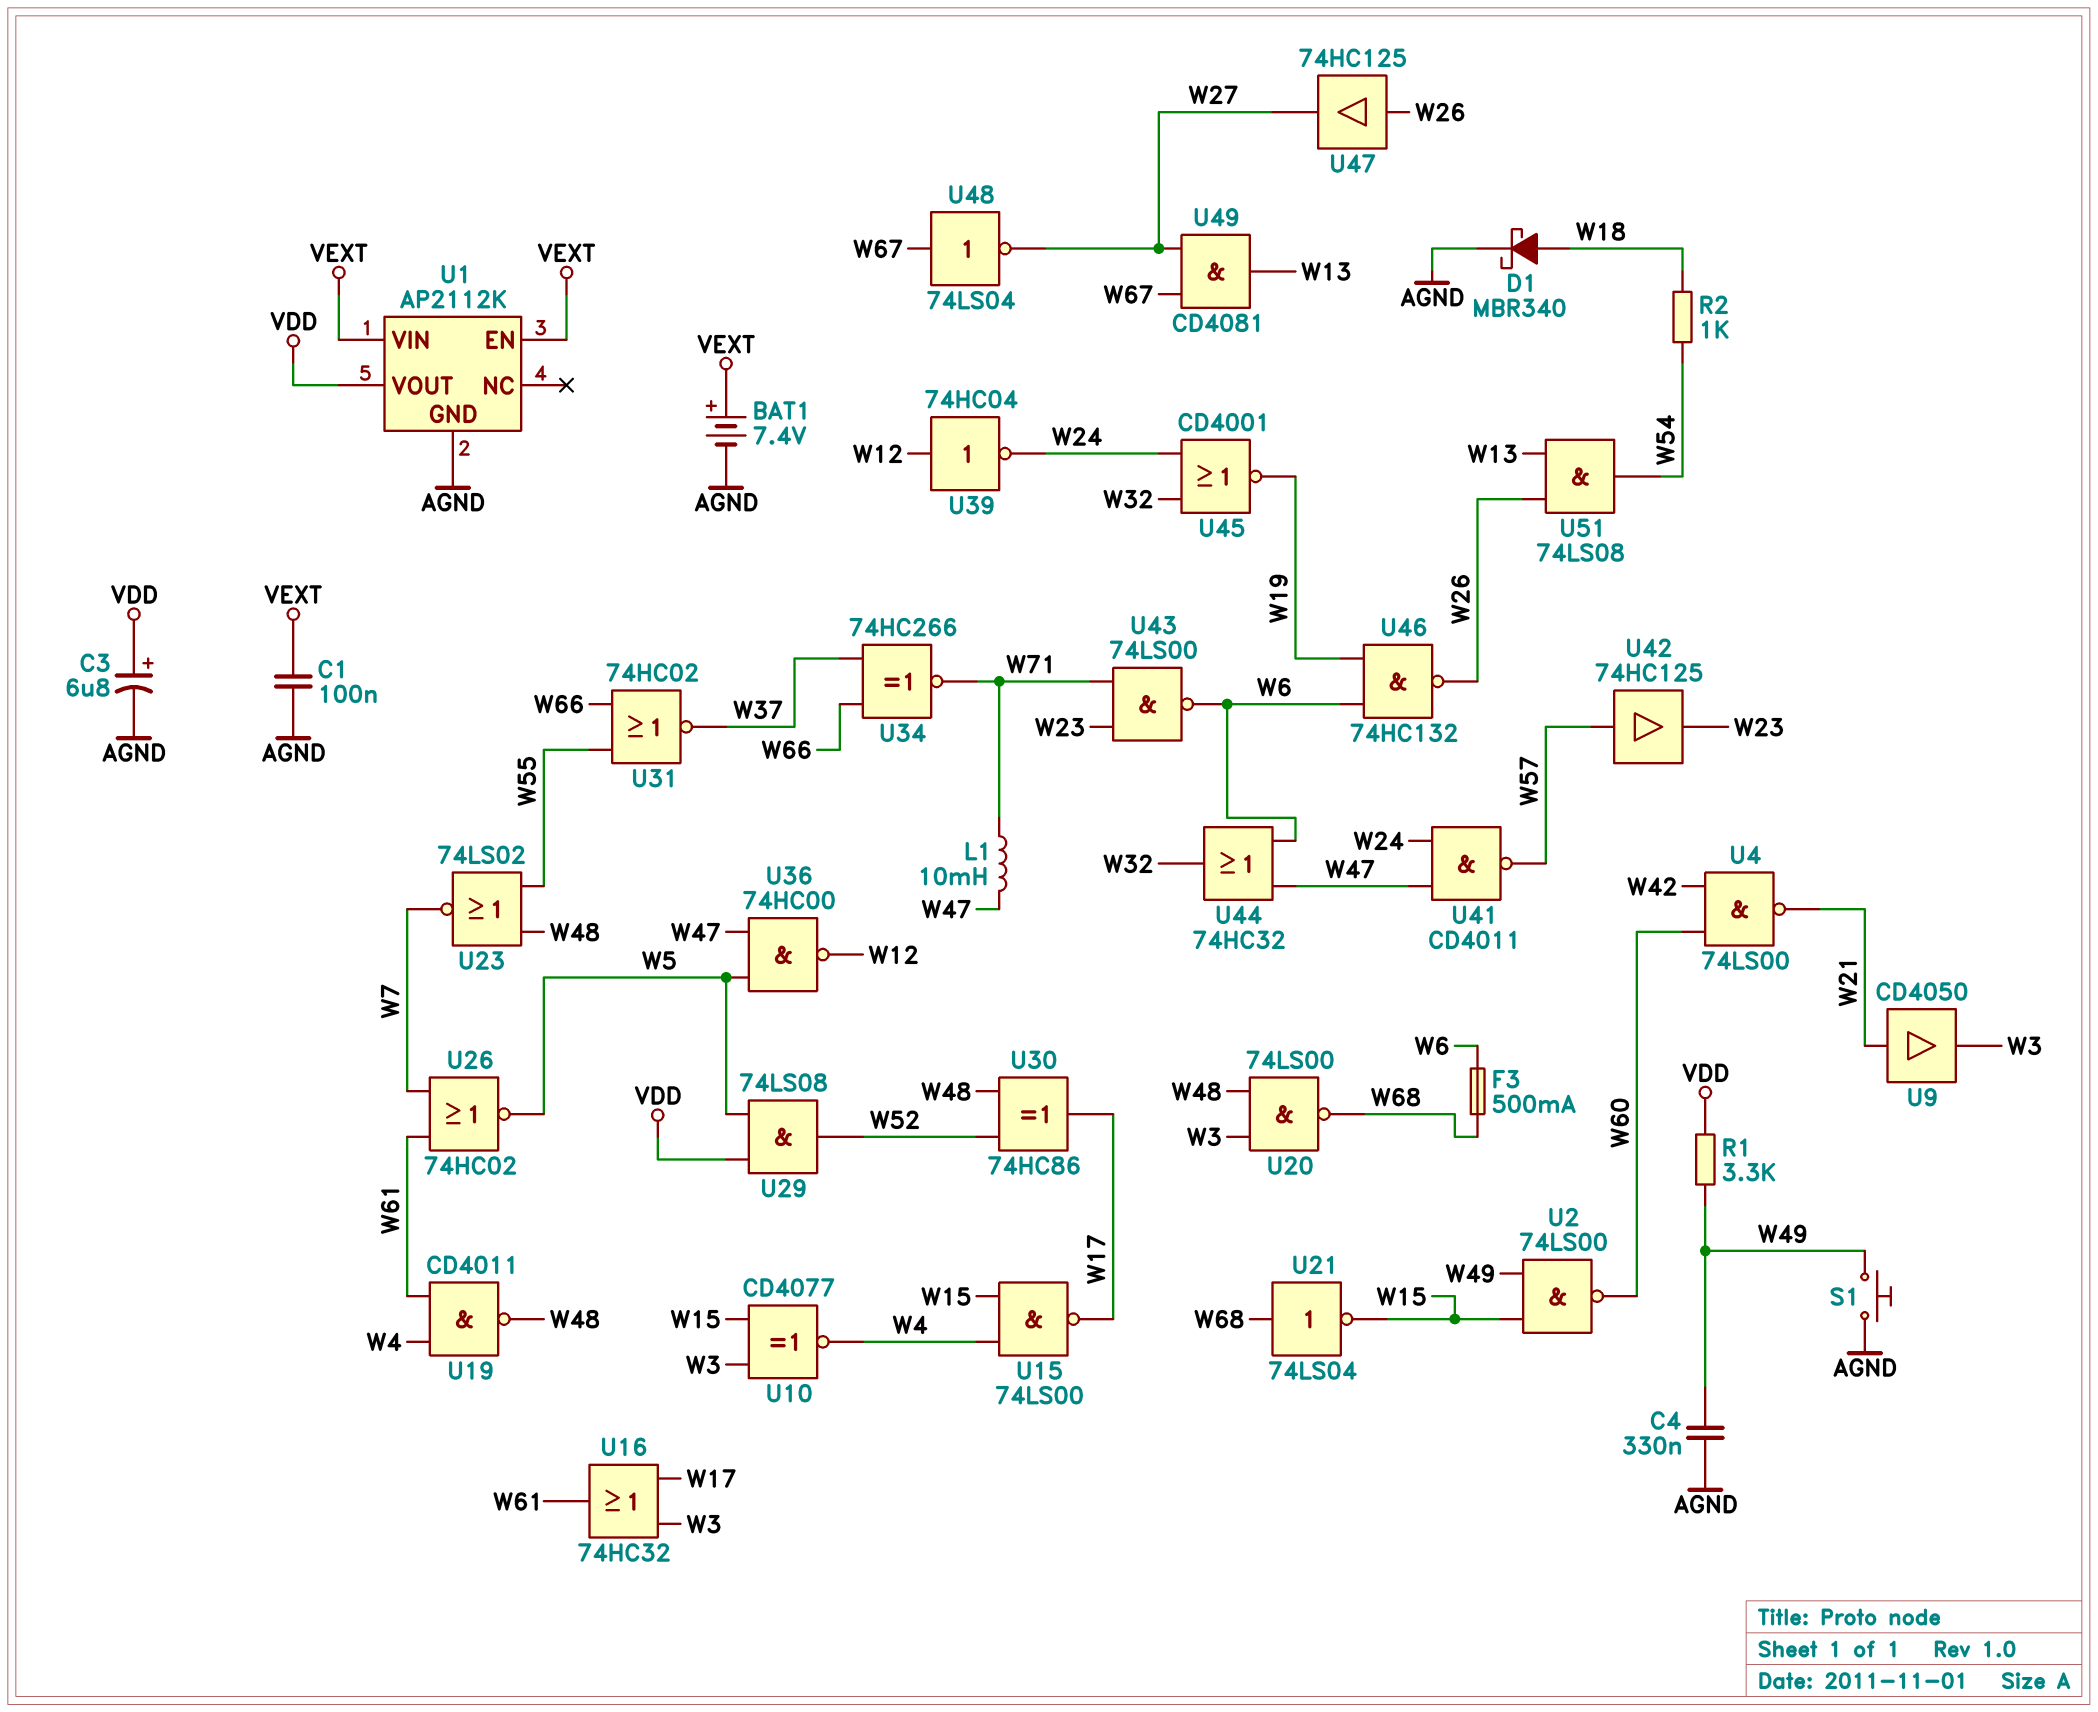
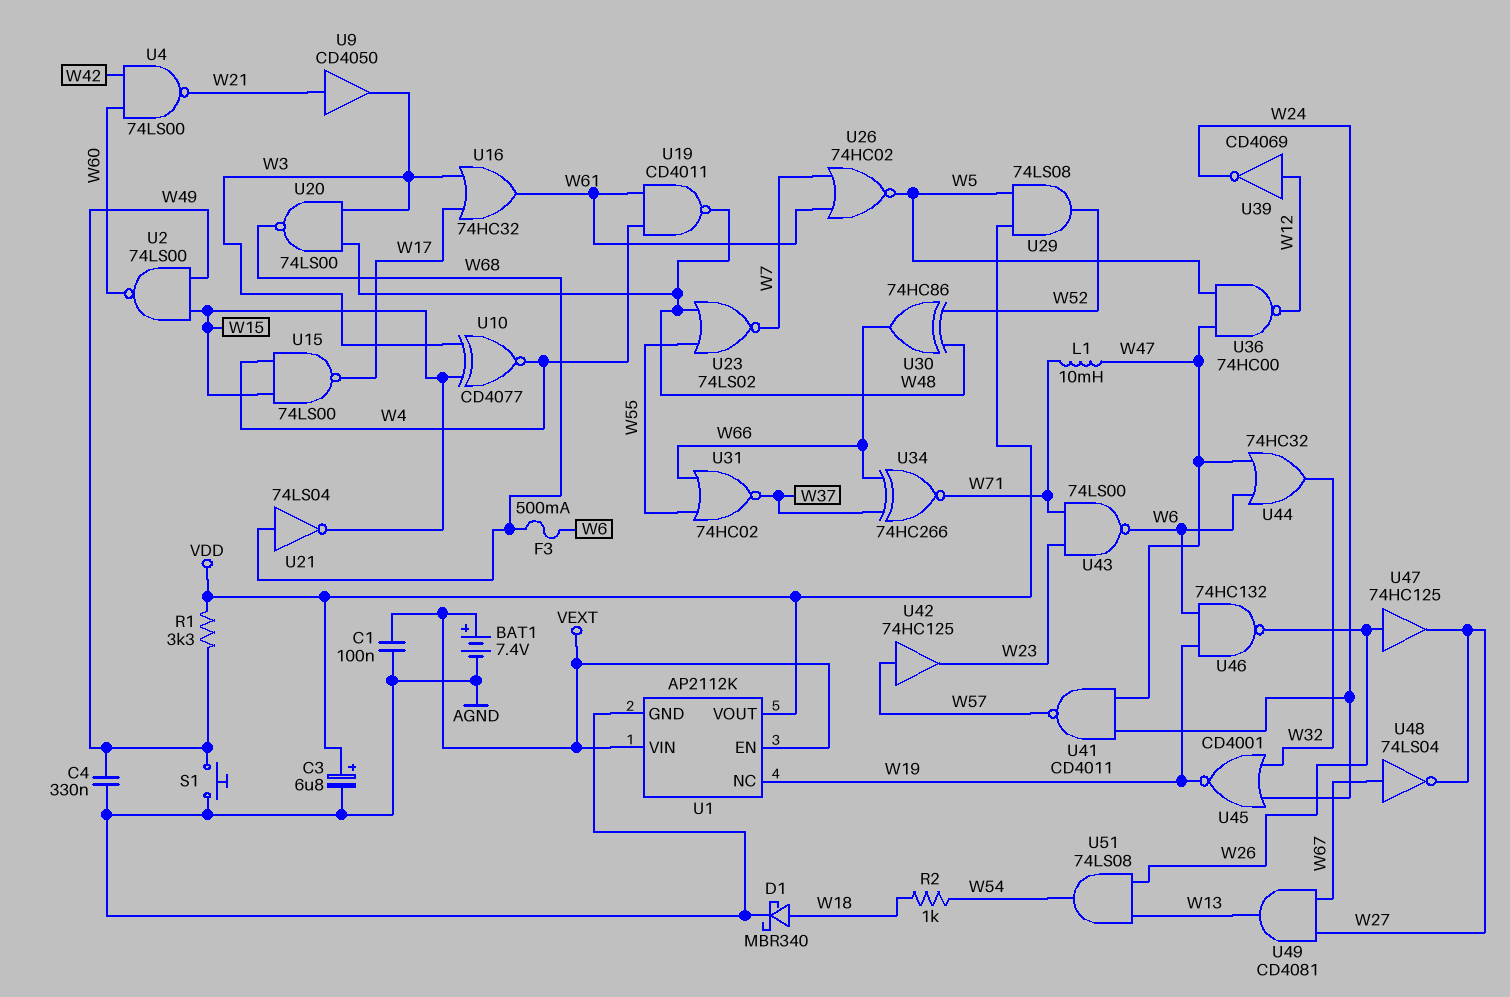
U1 pin NC: none -> W19
U30: XOR 74HC86 (in W48, in W52, out W17) -> XOR 74HC86 (in W48, in W52, out W66)
U39: NOT 74HC04 (in W12, out W24) -> NOT CD4069 (in W12, out W24)

